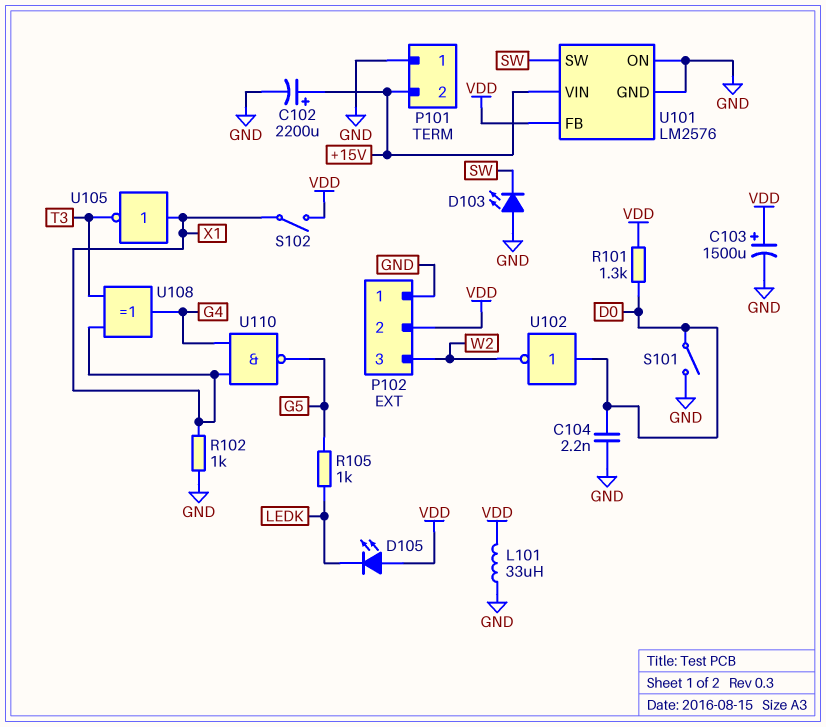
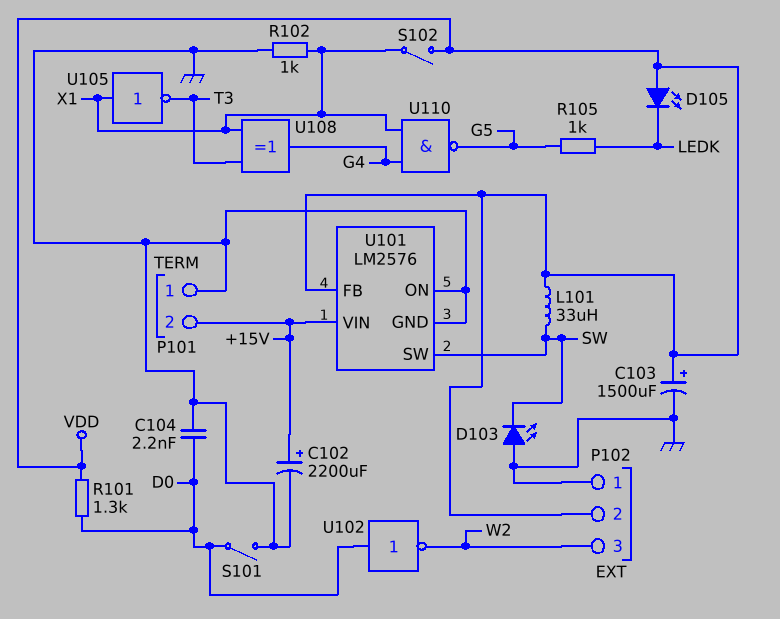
L101: 33uH (GND, VDD) -> 33uH (SW, VDD)

